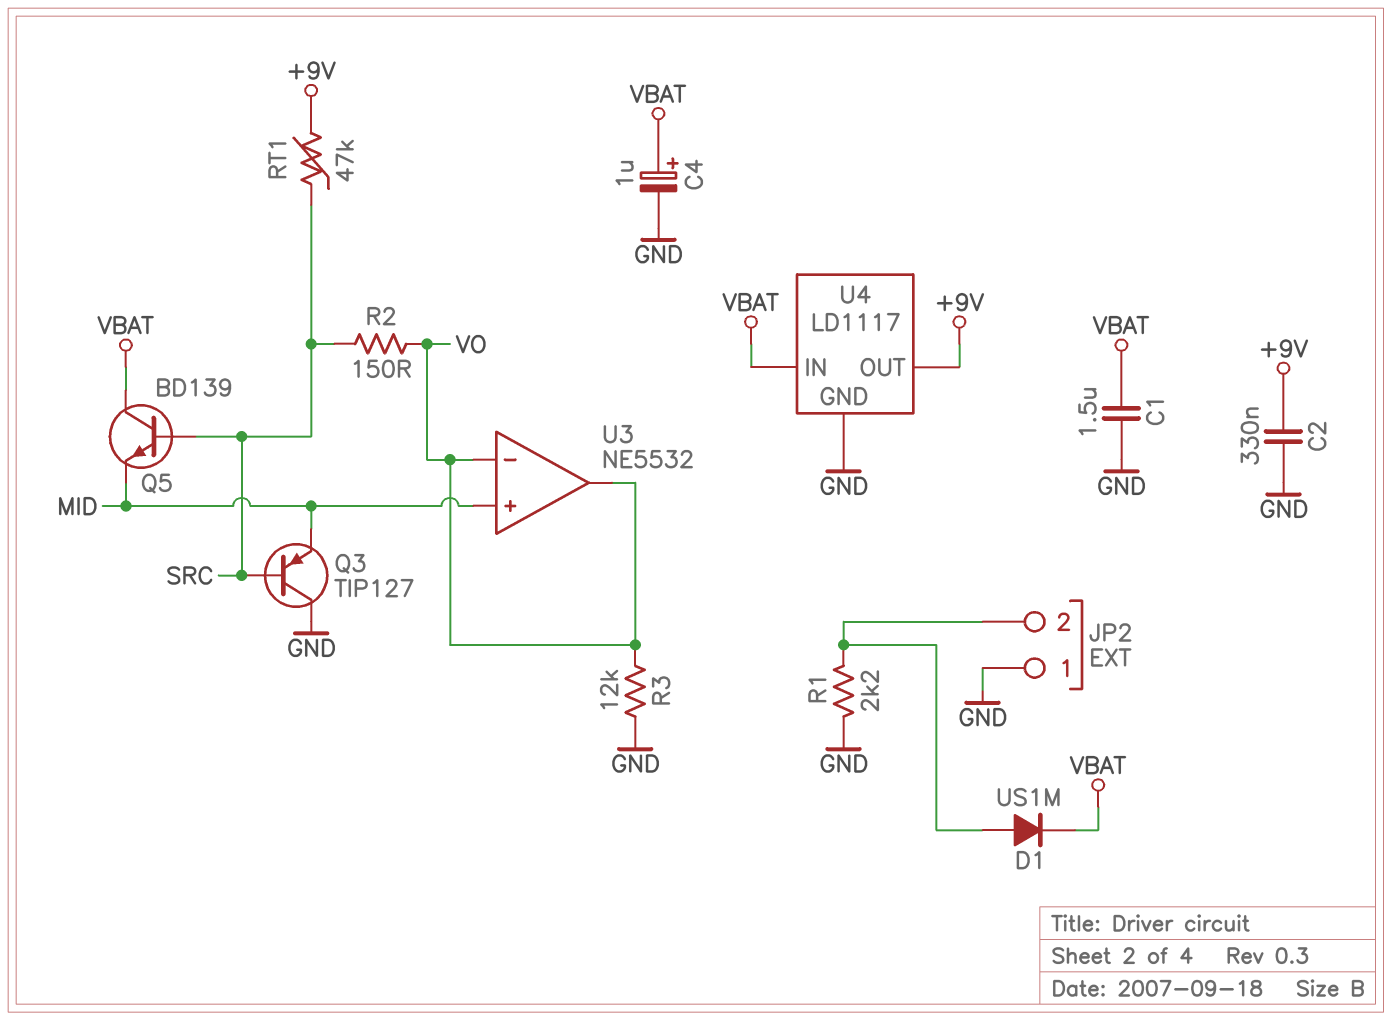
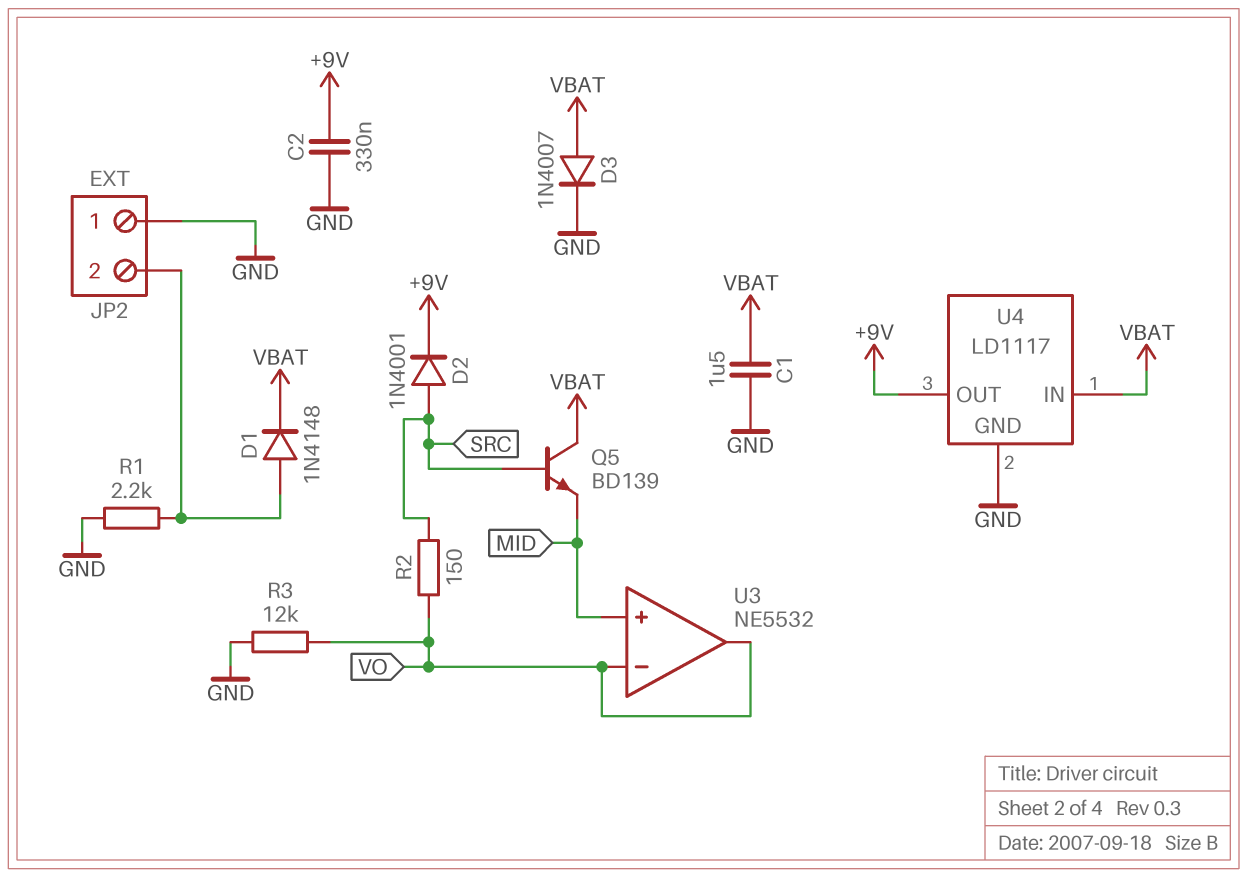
C4: 1uF (plus VBAT, minus GND) -> none
D1: diode US1M (A JP2/2, K VBAT) -> diode 1N4148 (A JP2/2, K VBAT)
D2: none -> diode 1N4001 (A SRC, K +9V)
D3: none -> diode 1N4007 (A VBAT, K GND)
Q3: PNP TIP127 (B SRC, C GND, E MID) -> none
RT1: 47k (+9V, SRC) -> none

